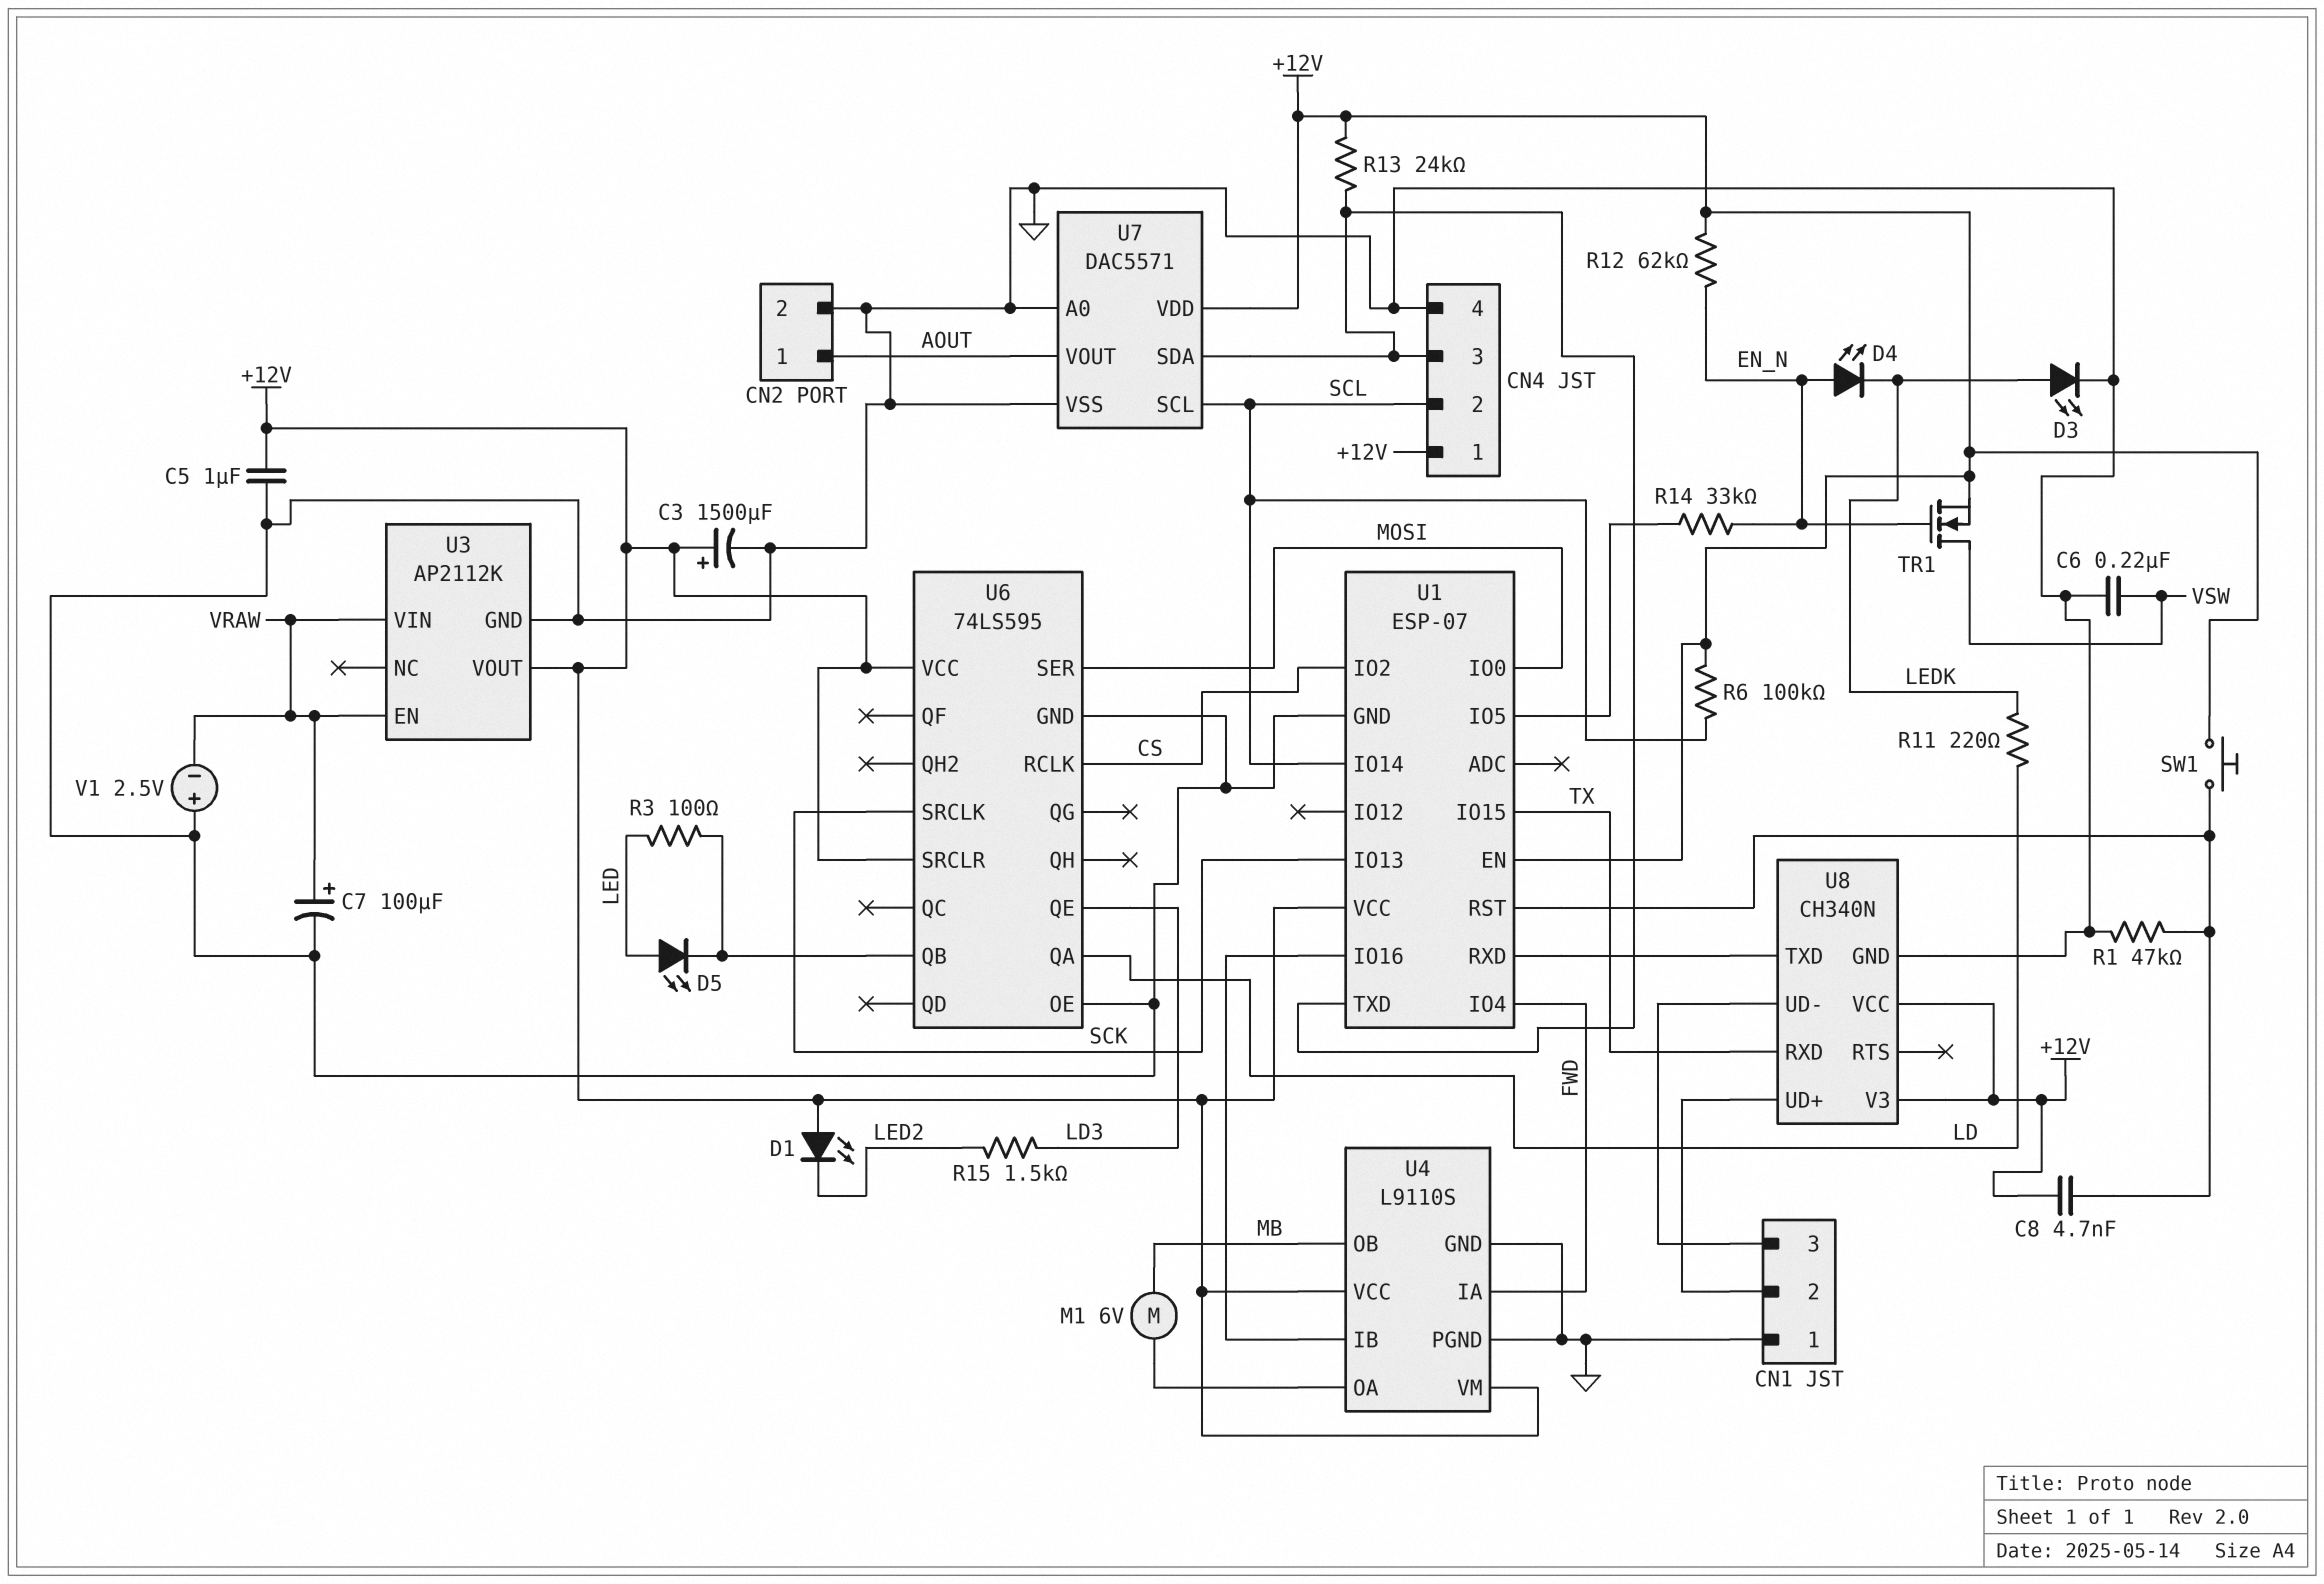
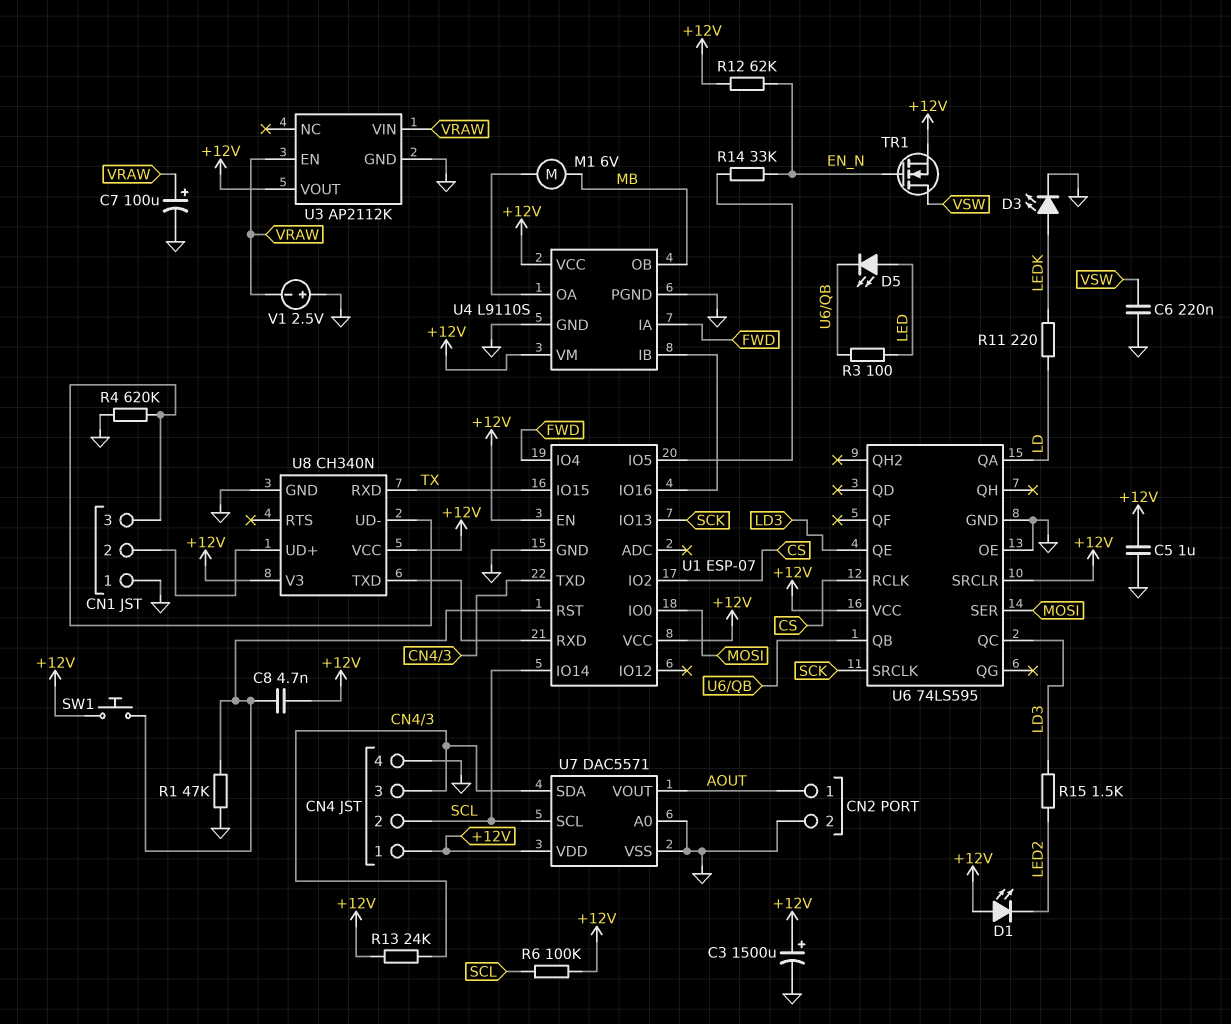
D4: LED (A EN_N, K LEDK) -> none
R4: none -> 620k (CN1/3, GND)
U6 pin QC: none -> LD3

